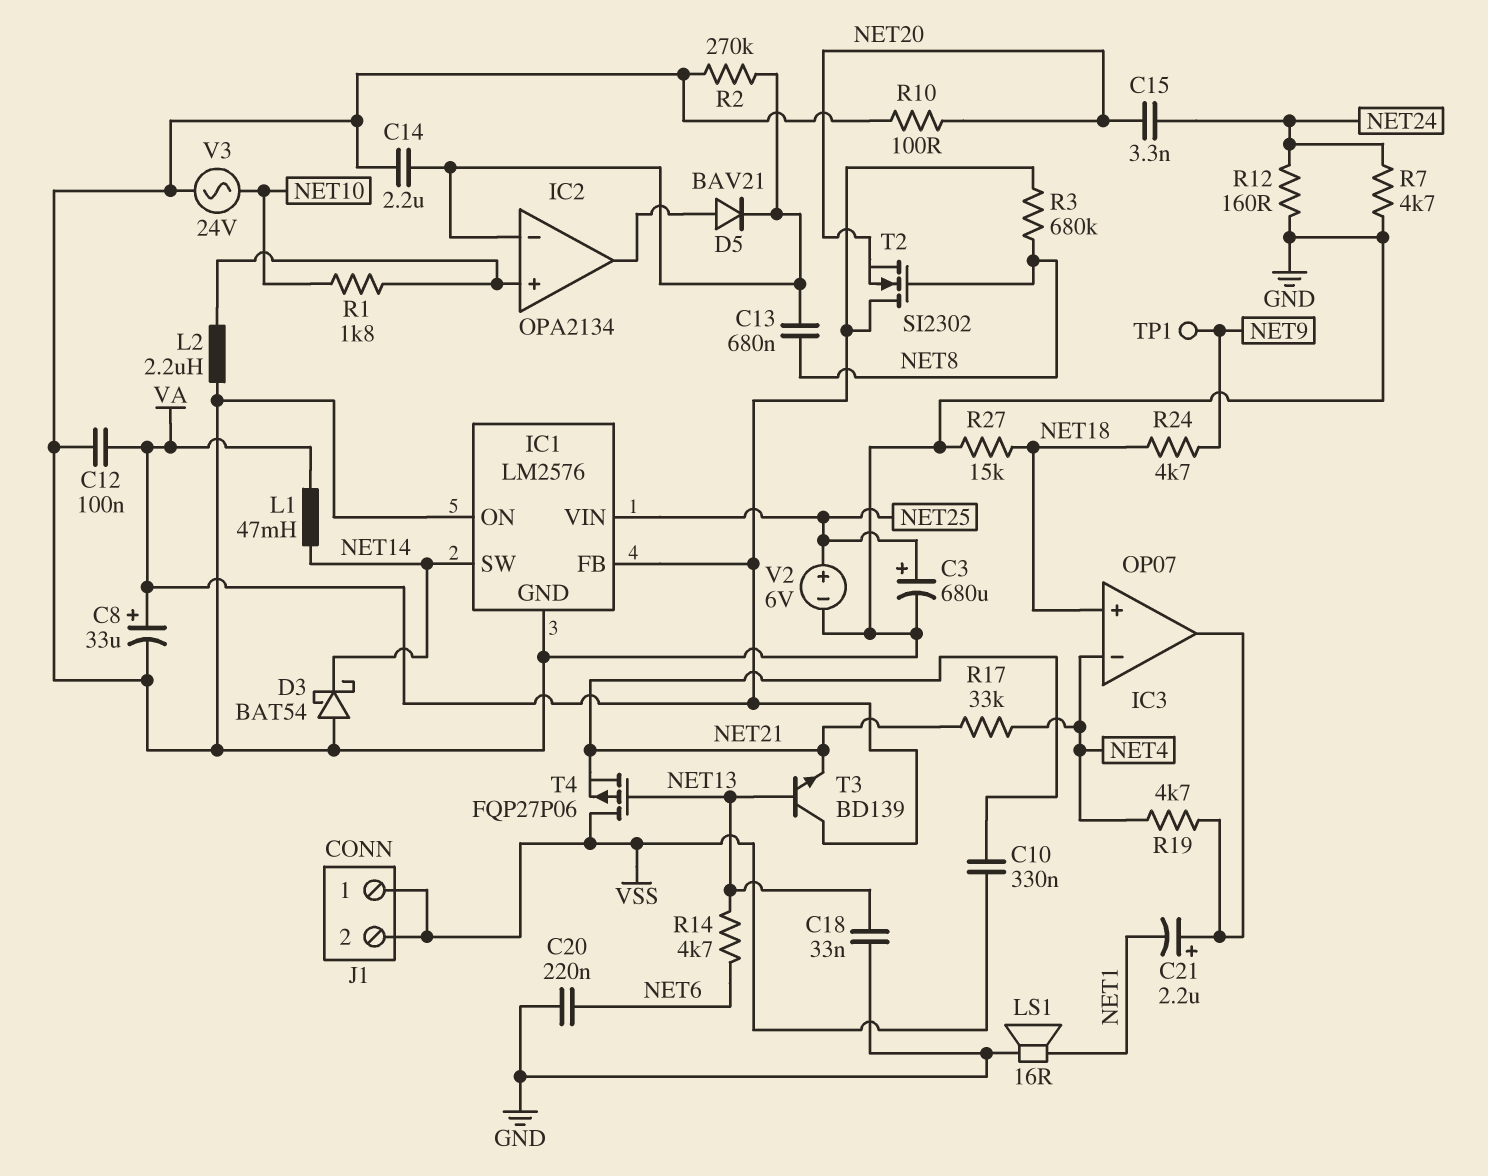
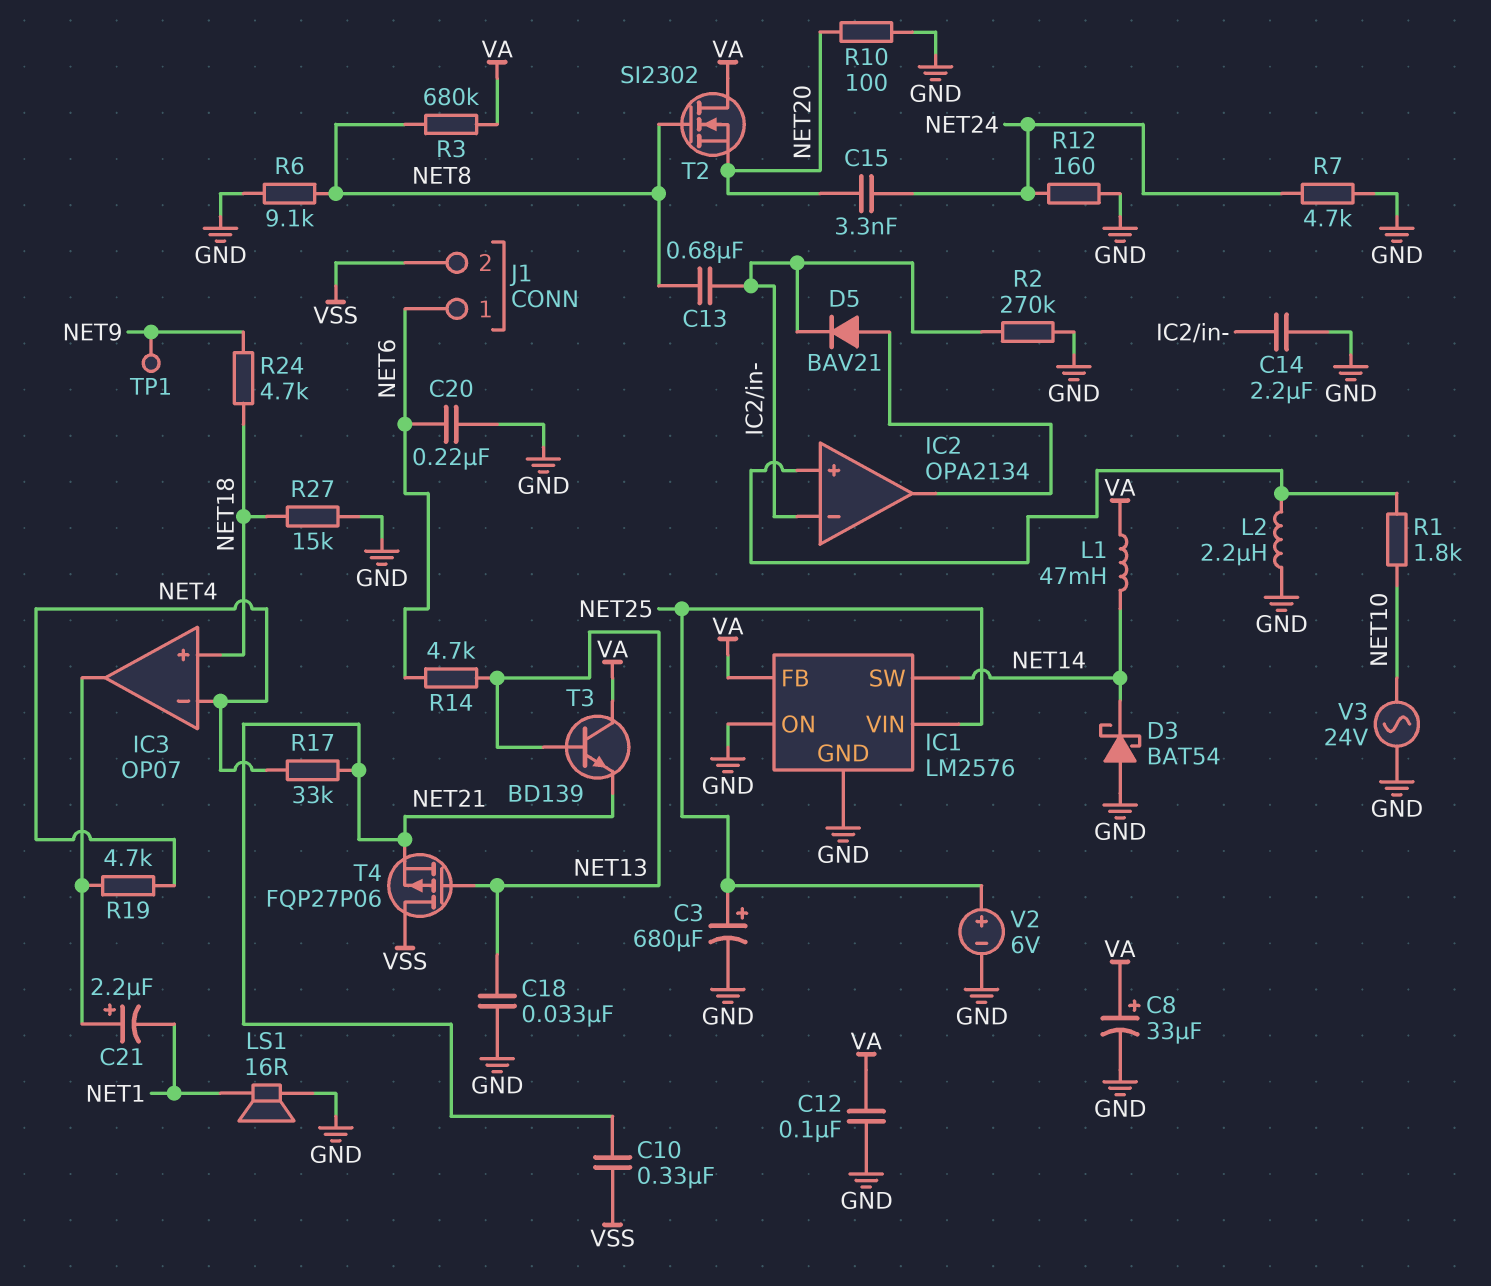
J1 pin 1: VSS -> NET6
R6: none -> 9.1k (GND, NET8)

